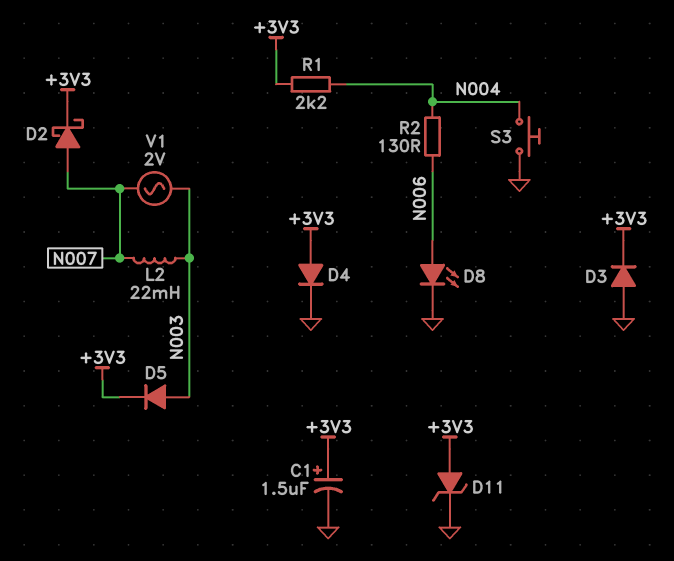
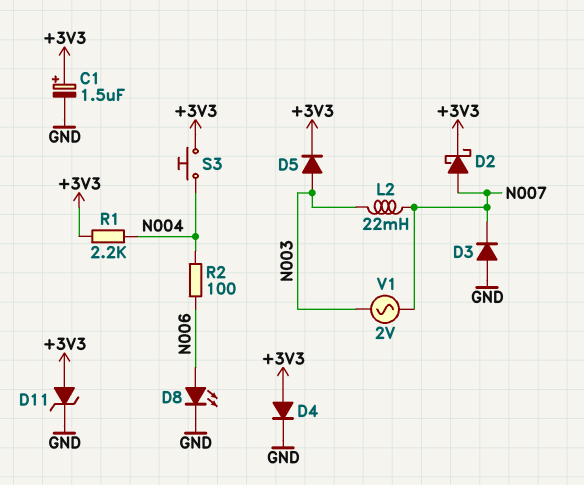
D3: diode (A GND, K +3V3) -> diode (A GND, K N007)
R2: 130 (N004, N006) -> 100 (N004, N006)
S3: button (GND, N004) -> button (+3V3, N004)

